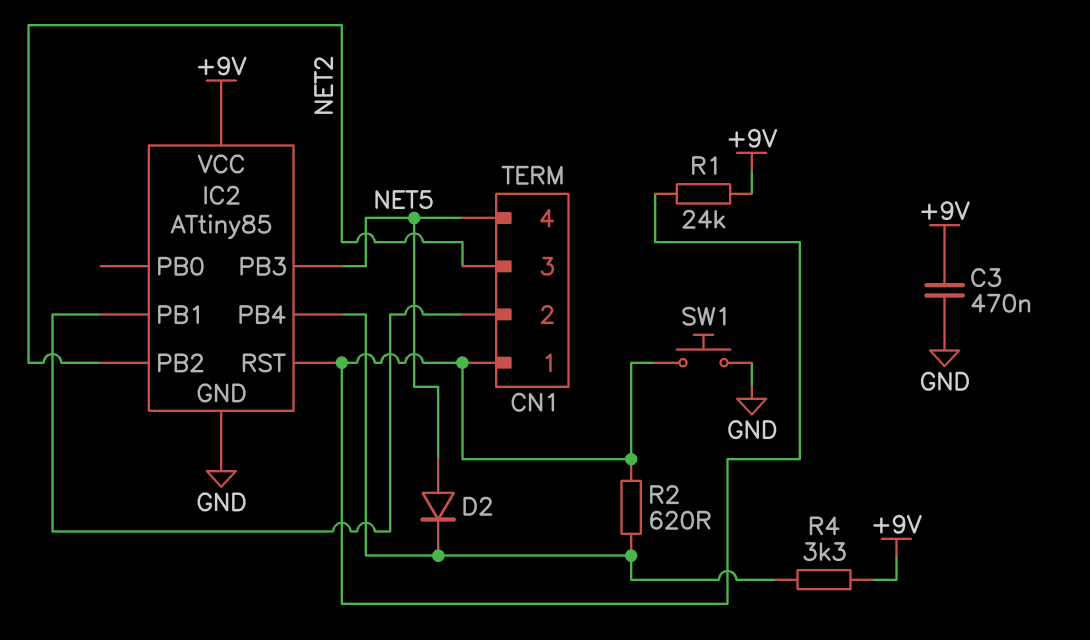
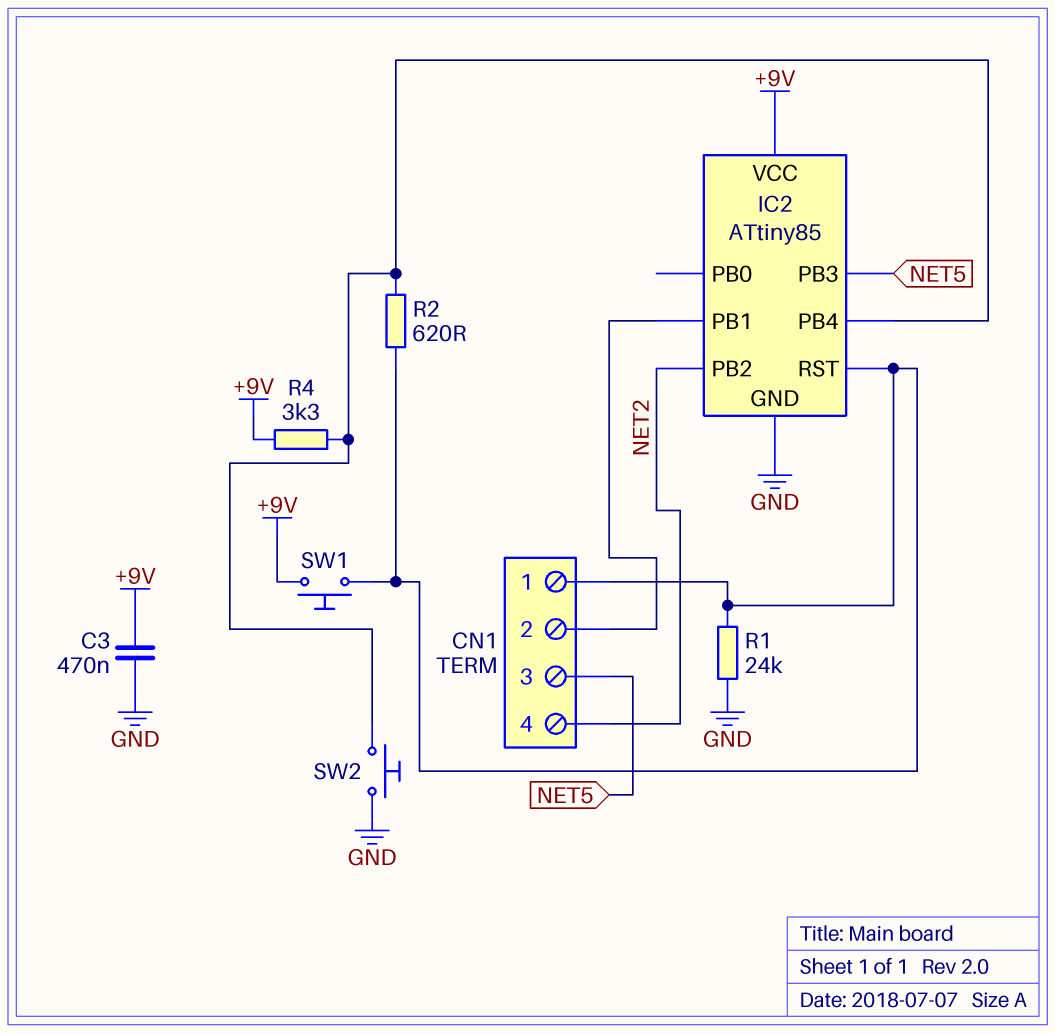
CN1 pin 3: NET2 -> NET5
CN1 pin 4: NET5 -> NET2
D2: diode (A NET5, K IC2/PB4) -> none
R1: 24k (+9V, CN1/1) -> 24k (CN1/1, GND)
SW1: button (CN1/1, GND) -> button (+9V, CN1/1)
SW2: none -> button (GND, IC2/PB4)

